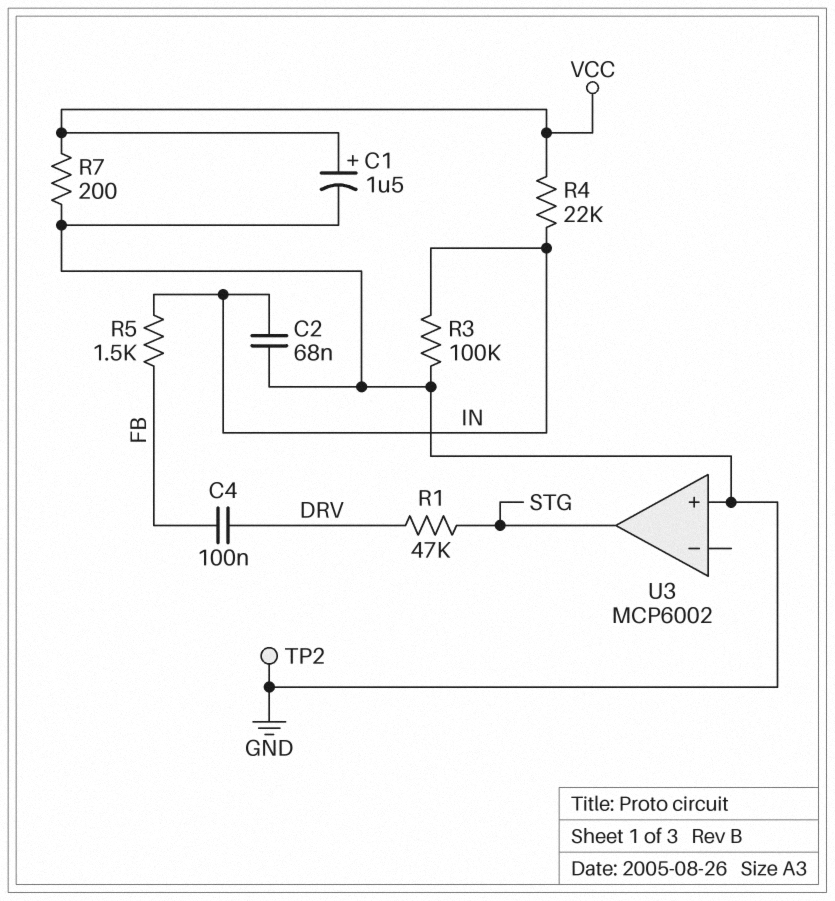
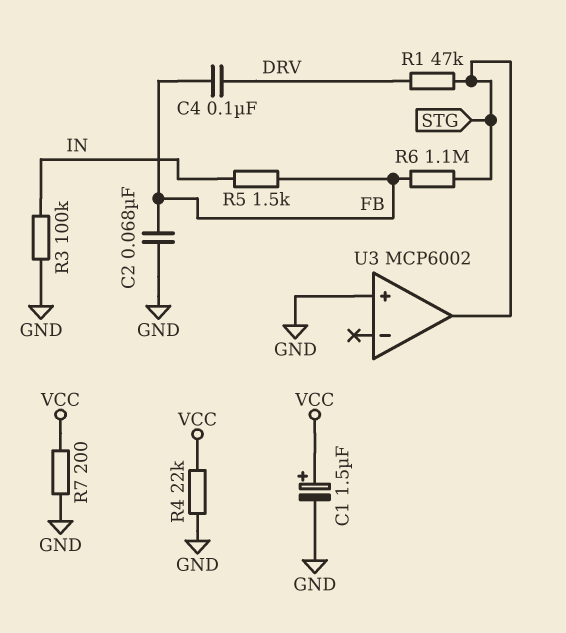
C2: 68nF (GND, IN) -> 68nF (FB, GND)
R4: 22k (IN, VCC) -> 22k (GND, VCC)
R6: none -> 1.1M (FB, STG)
TP2: test point (GND) -> none

